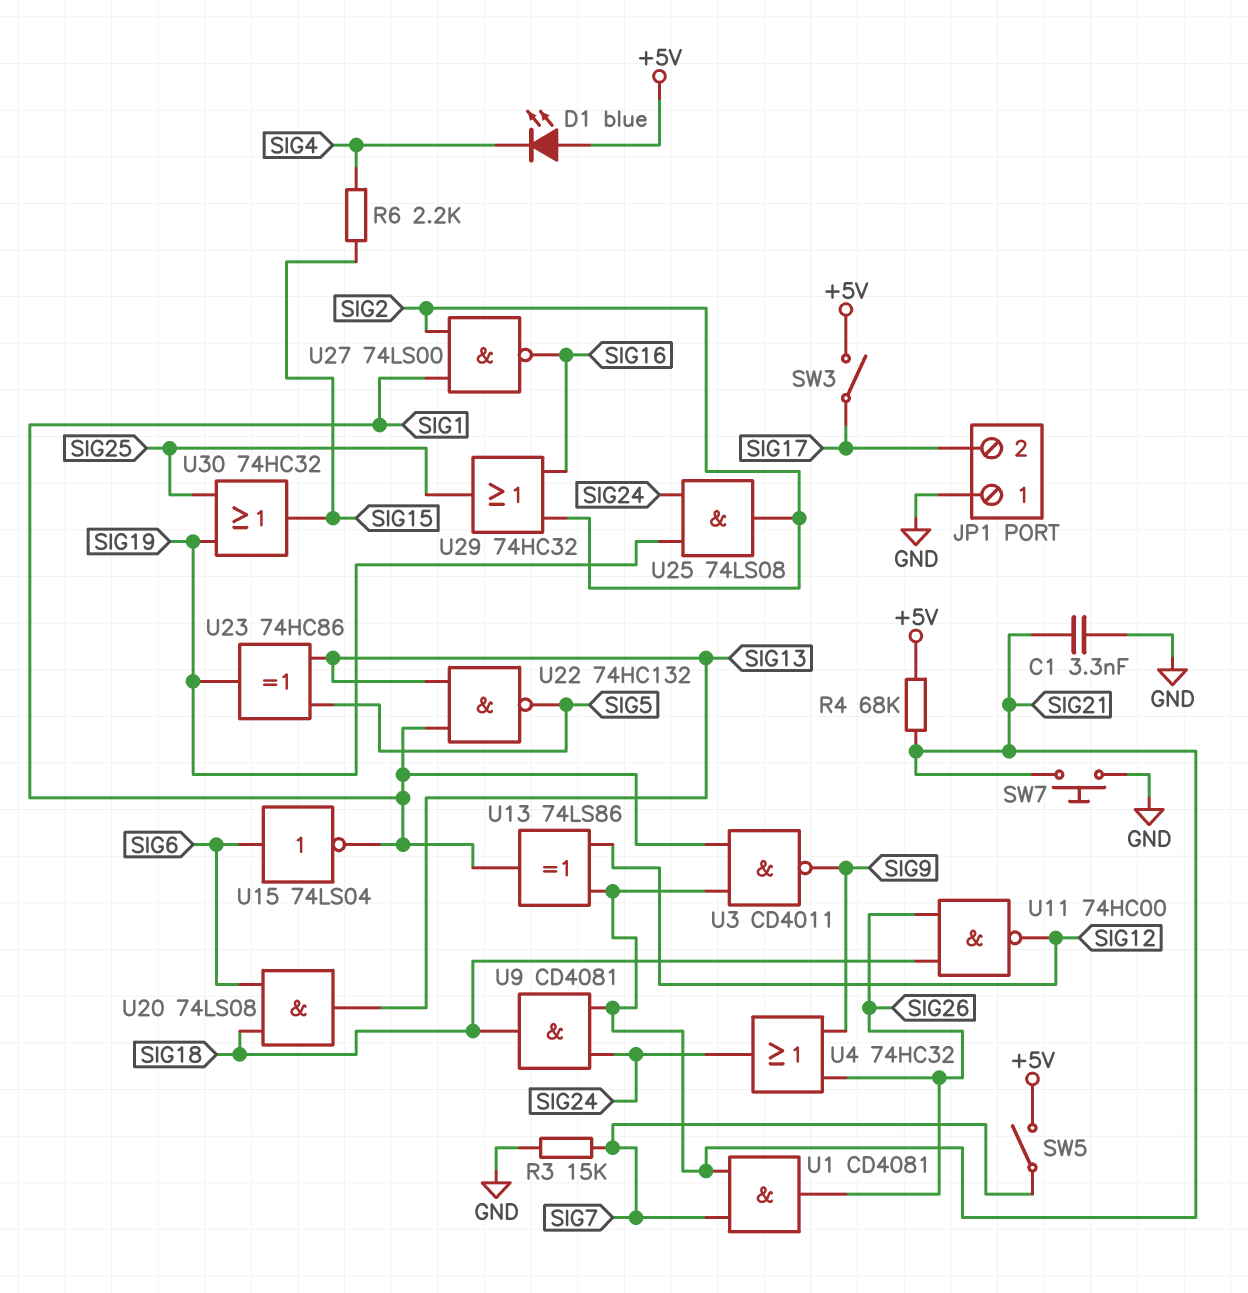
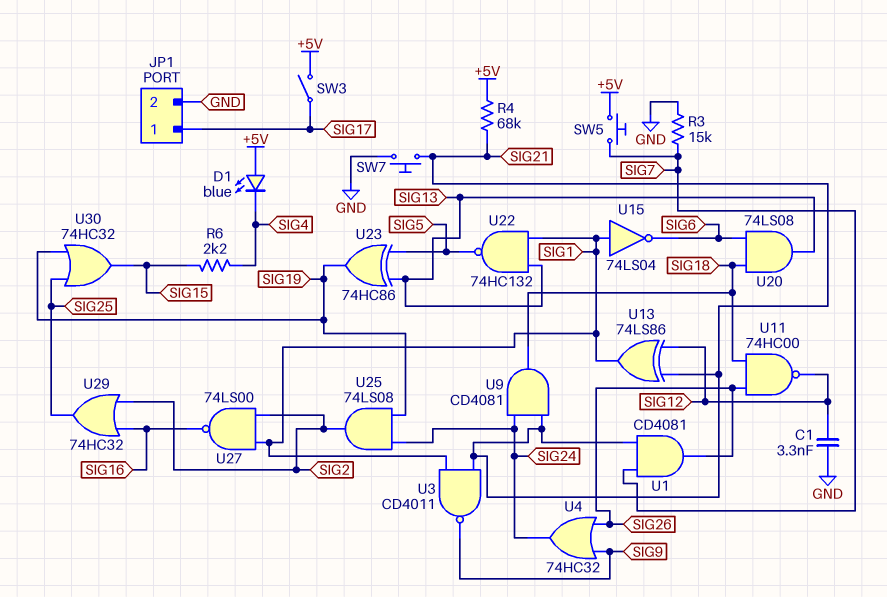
C1: 3.3nF (GND, SIG21) -> 3.3nF (GND, SIG12)
JP1 pin 1: GND -> SIG17
JP1 pin 2: SIG17 -> GND
SW5: switch (+5V, SIG7) -> button (+5V, SIG7)
U15: NOT 74LS04 (in SIG6, out SIG1) -> NOT 74LS04 (in SIG1, out SIG6)

